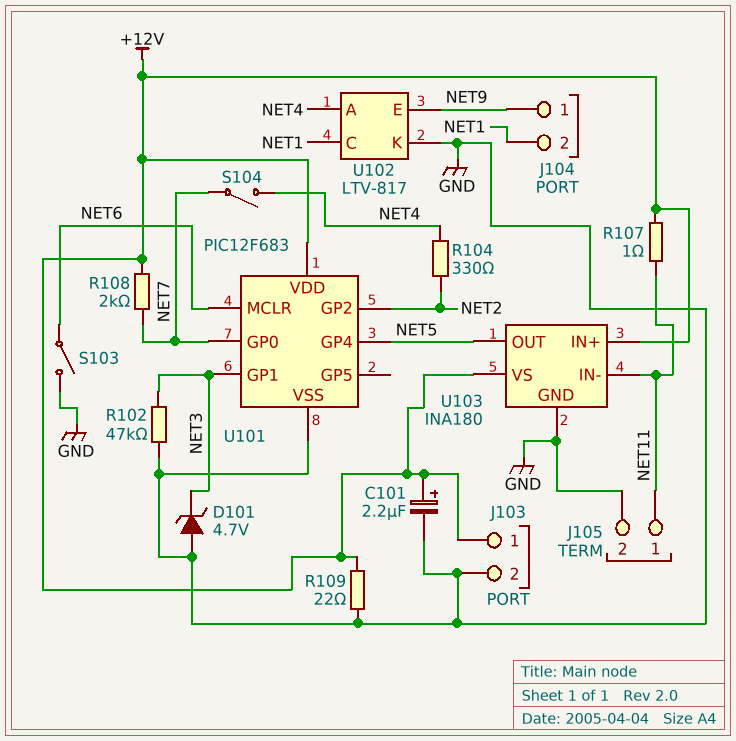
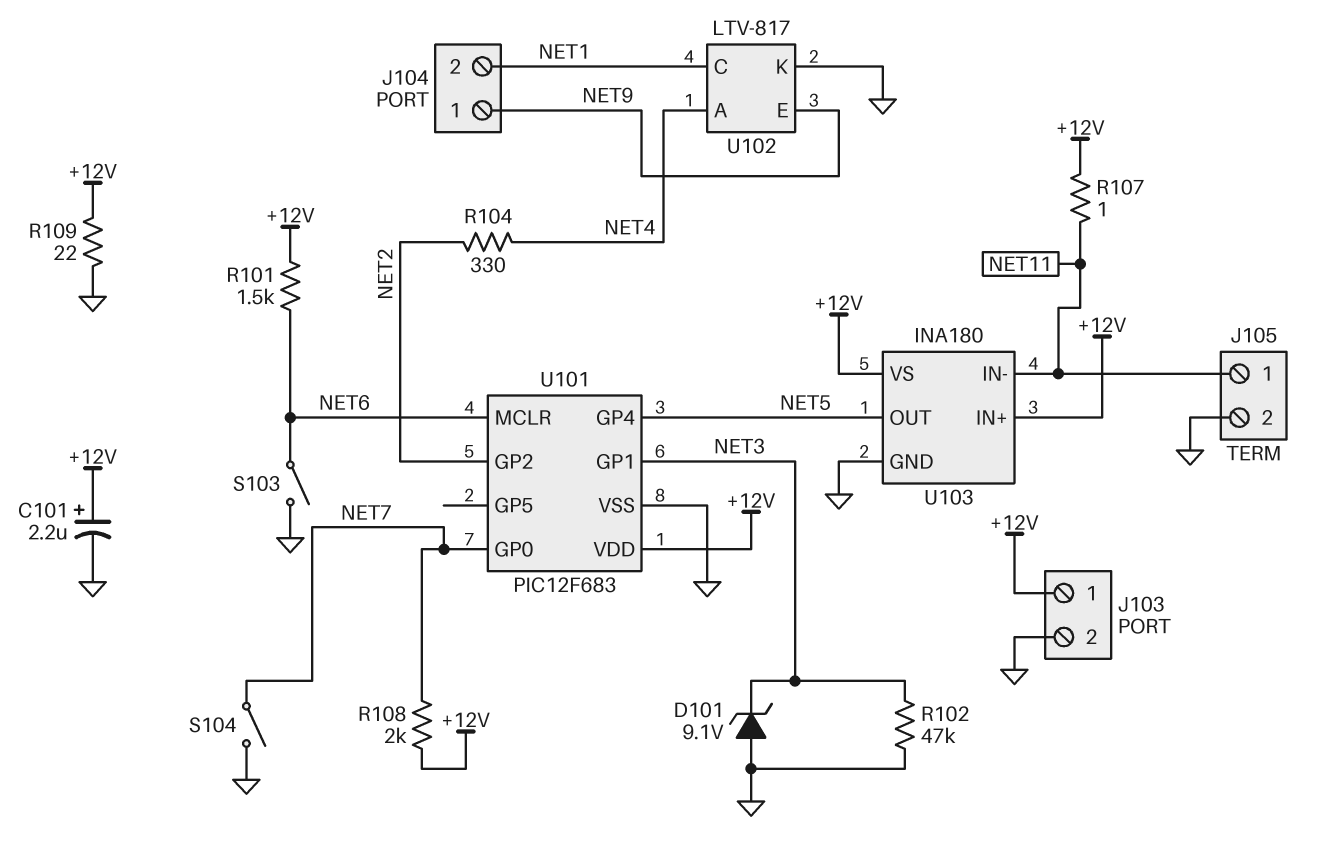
D101: zener 4.7V (A GND, K NET3) -> zener 9.1V (A GND, K NET3)
R101: none -> 1.5k (+12V, NET6)
S104: switch (NET4, NET7) -> switch (GND, NET7)

